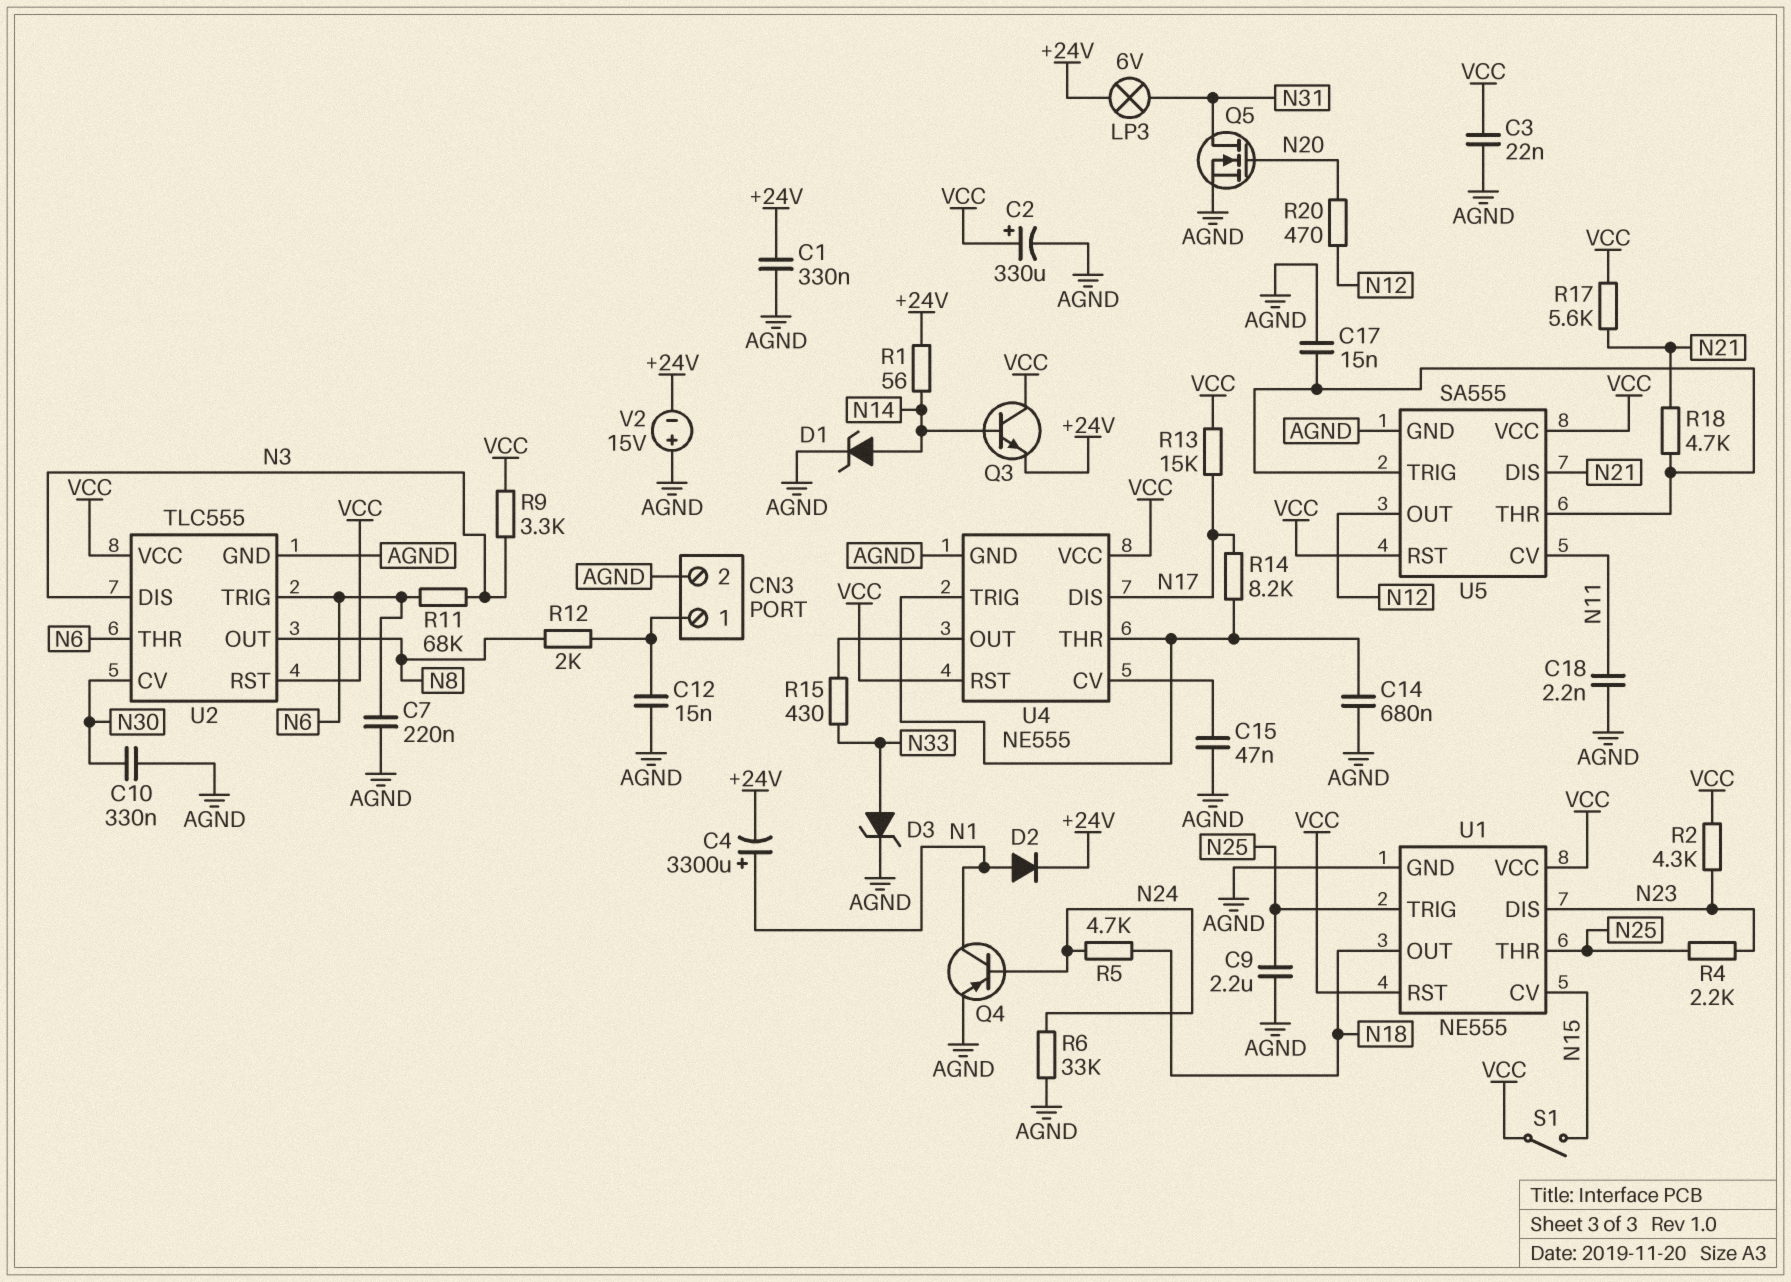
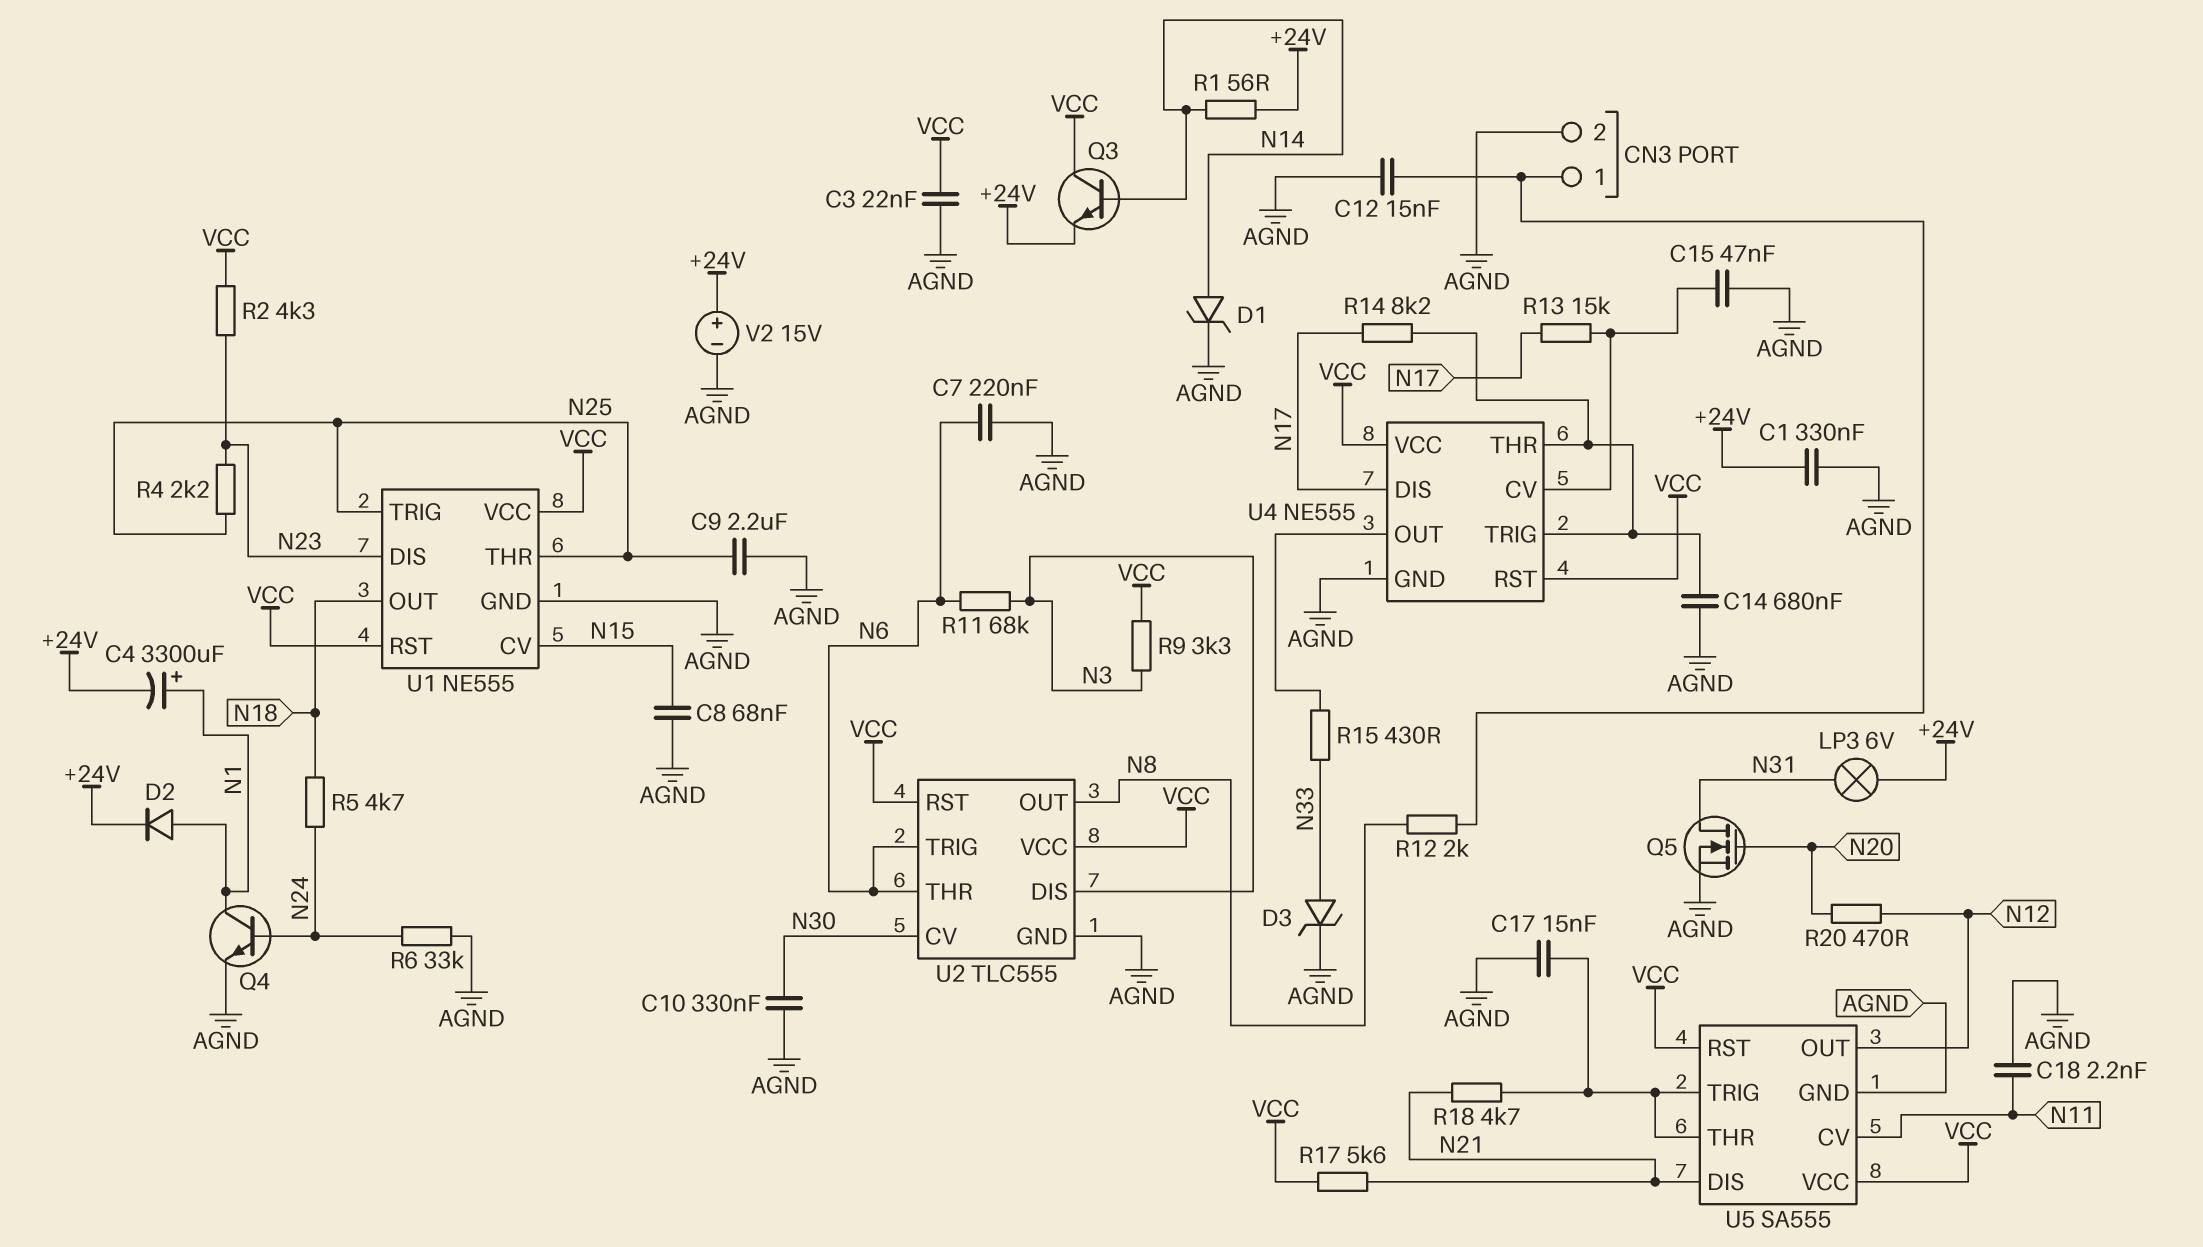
C2: 330uF (plus VCC, minus AGND) -> none
C8: none -> 68nF (AGND, N15)
Q4: PNP (B N24, C N1, E AGND) -> NPN (B N24, C N1, E AGND)
R13: 15k (N17, VCC) -> 15k (N17, U4/CV)
S1: switch (N15, VCC) -> none
V2: 15V (plus AGND, minus +24V) -> 15V (plus +24V, minus AGND)

